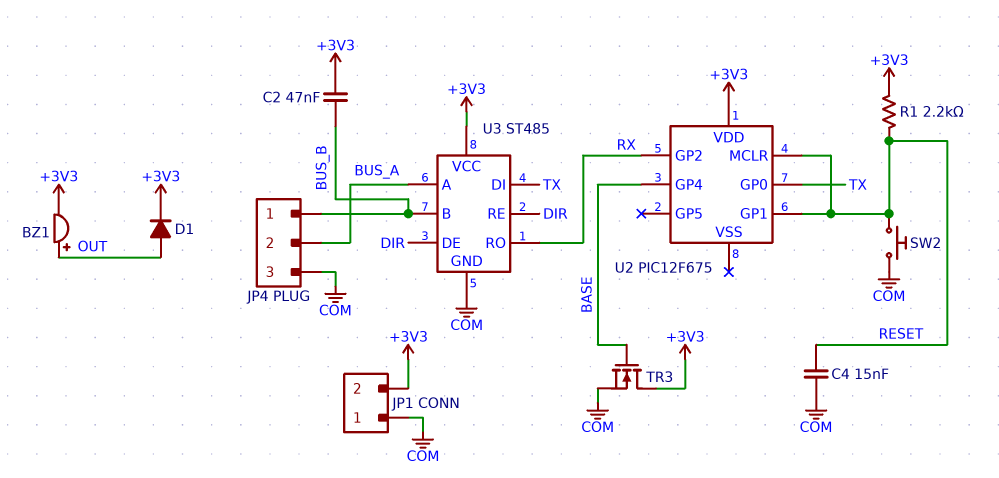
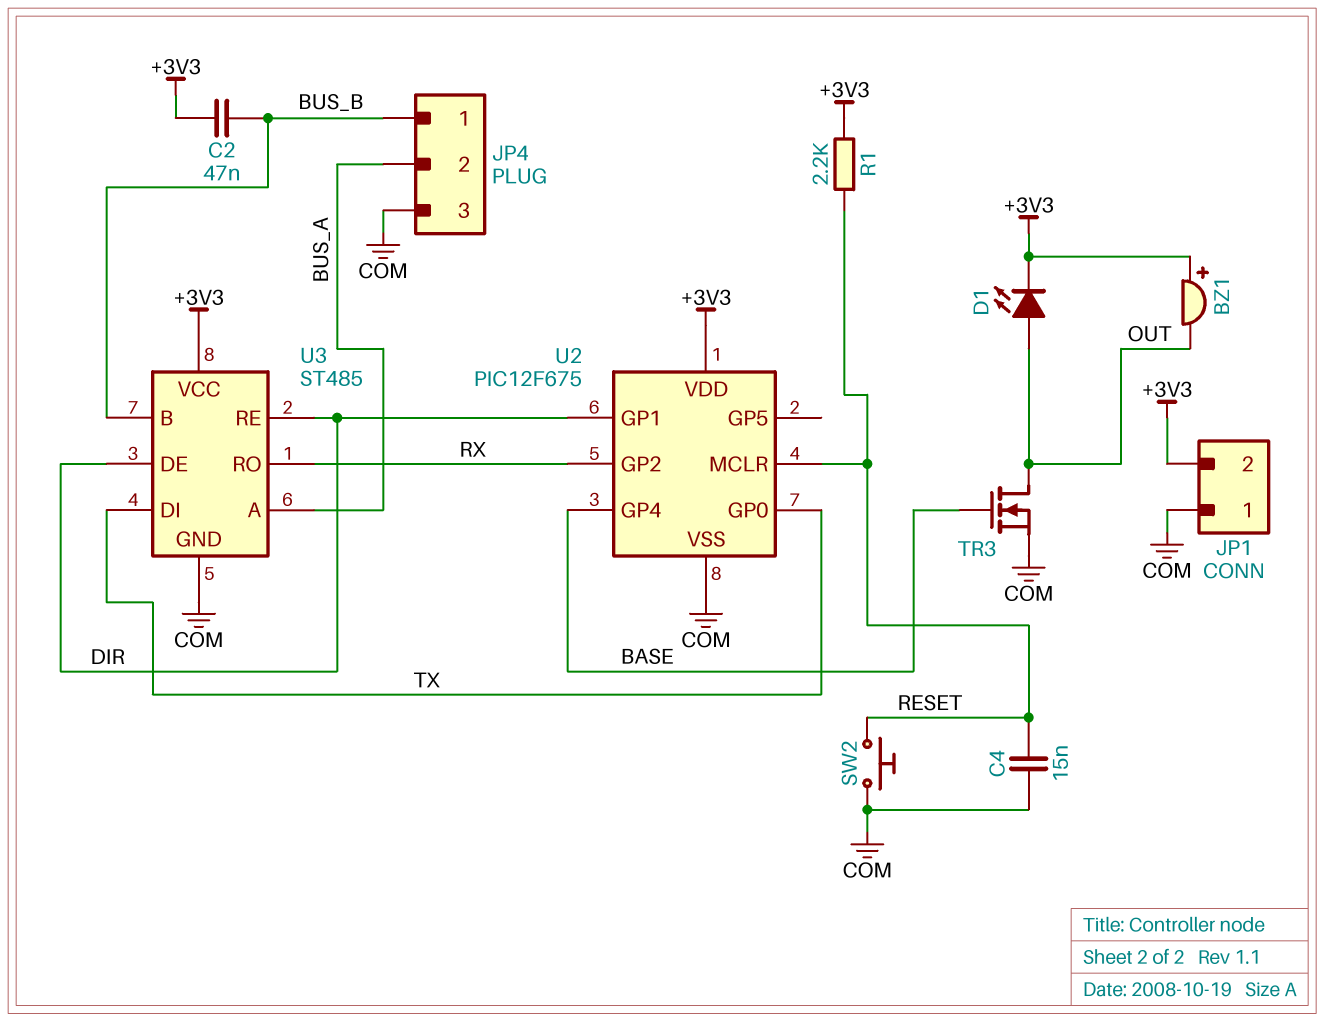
BZ1: buzzer (plus OUT, minus +3V3) -> buzzer (plus +3V3, minus OUT)
D1: diode (A OUT, K +3V3) -> LED (A OUT, K +3V3)
TR3: NMOS (G BASE, D +3V3, S COM) -> NMOS (G BASE, D OUT, S COM)
U2 pin GP1: RESET -> DIR
U2 pin VSS: none -> COM

